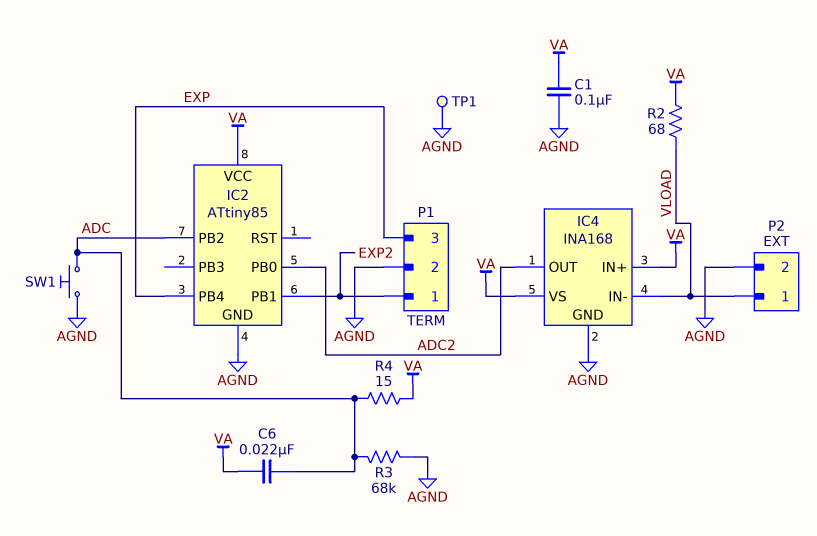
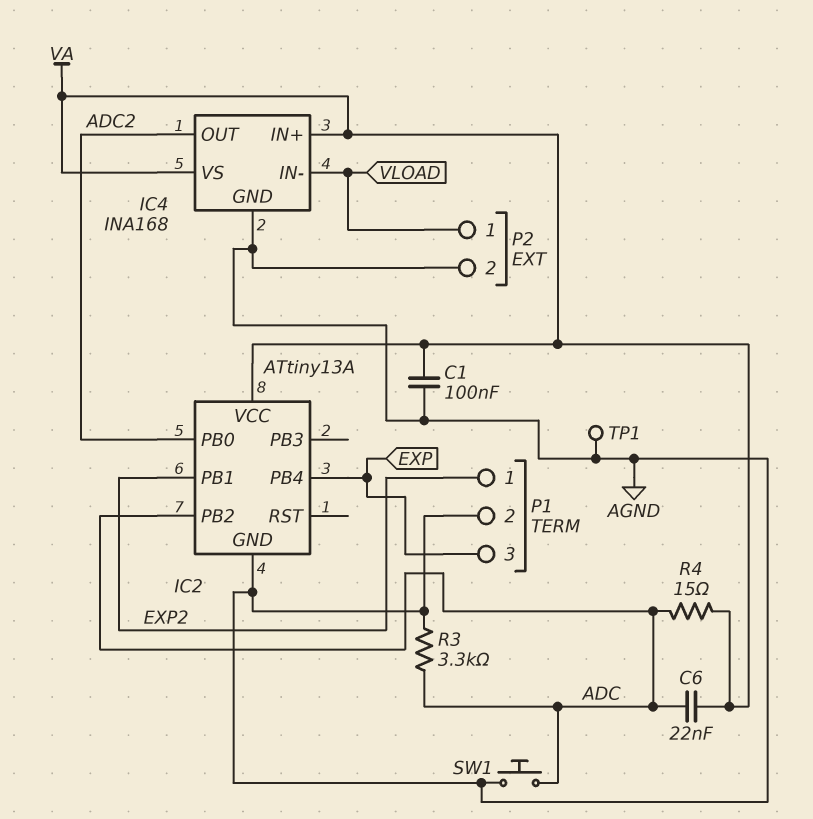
IC2: ATtiny85 -> ATtiny13A
R2: 68 (VA, VLOAD) -> none
R3: 68k (ADC, AGND) -> 3.3k (ADC, AGND)

